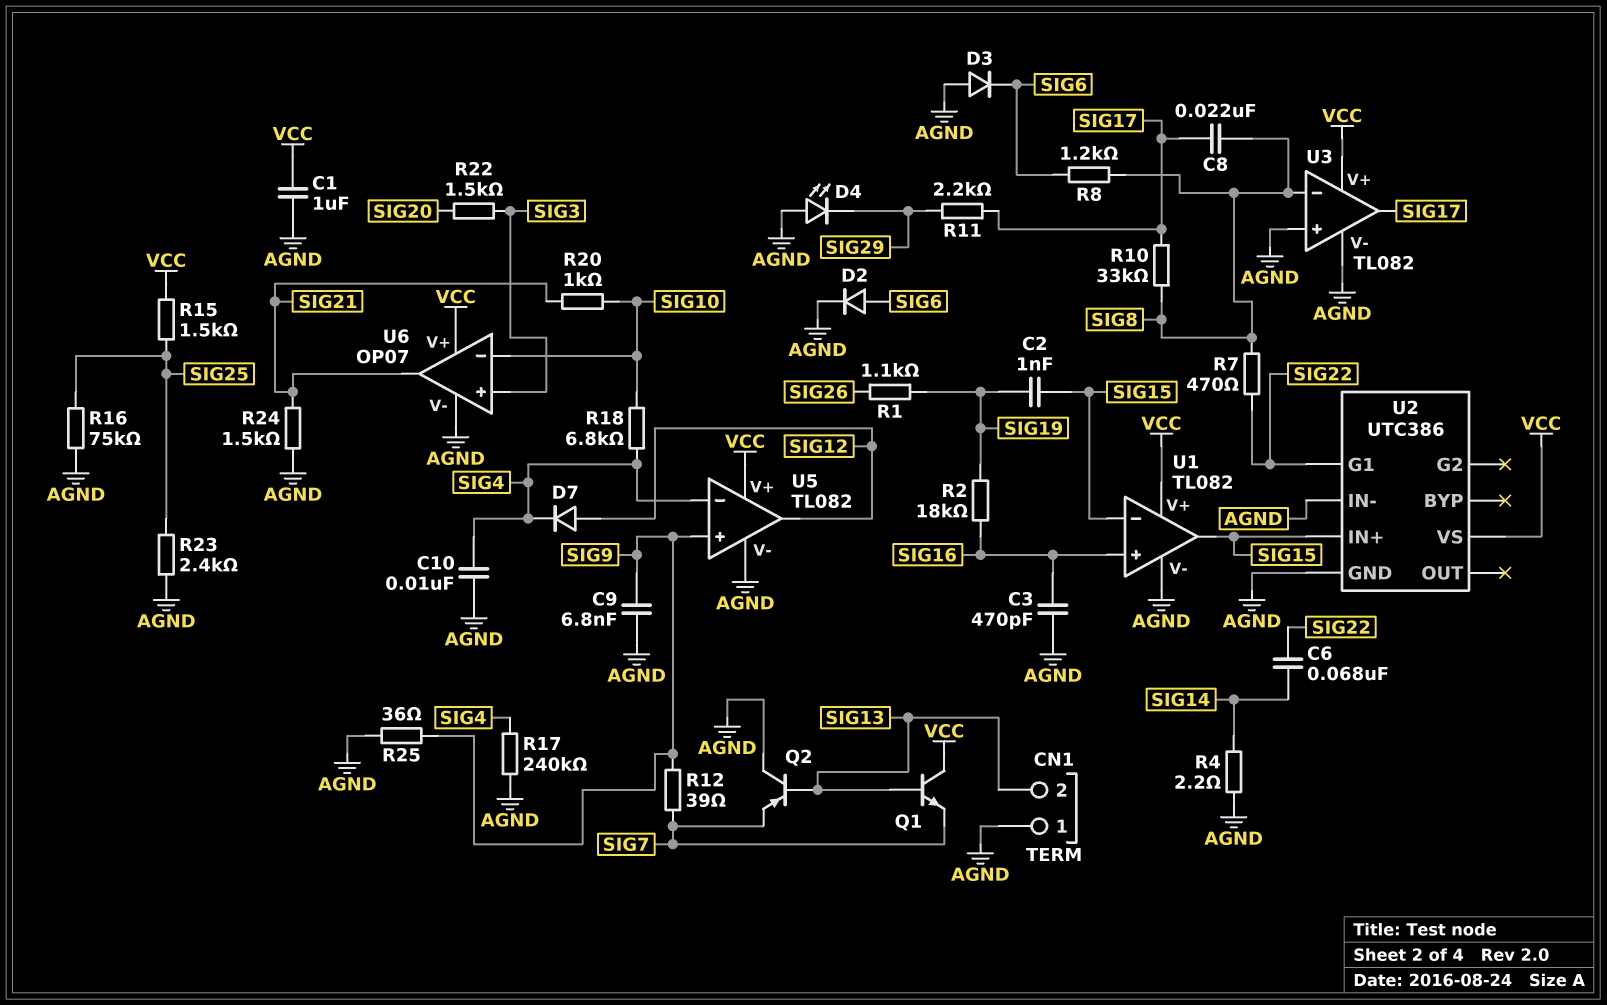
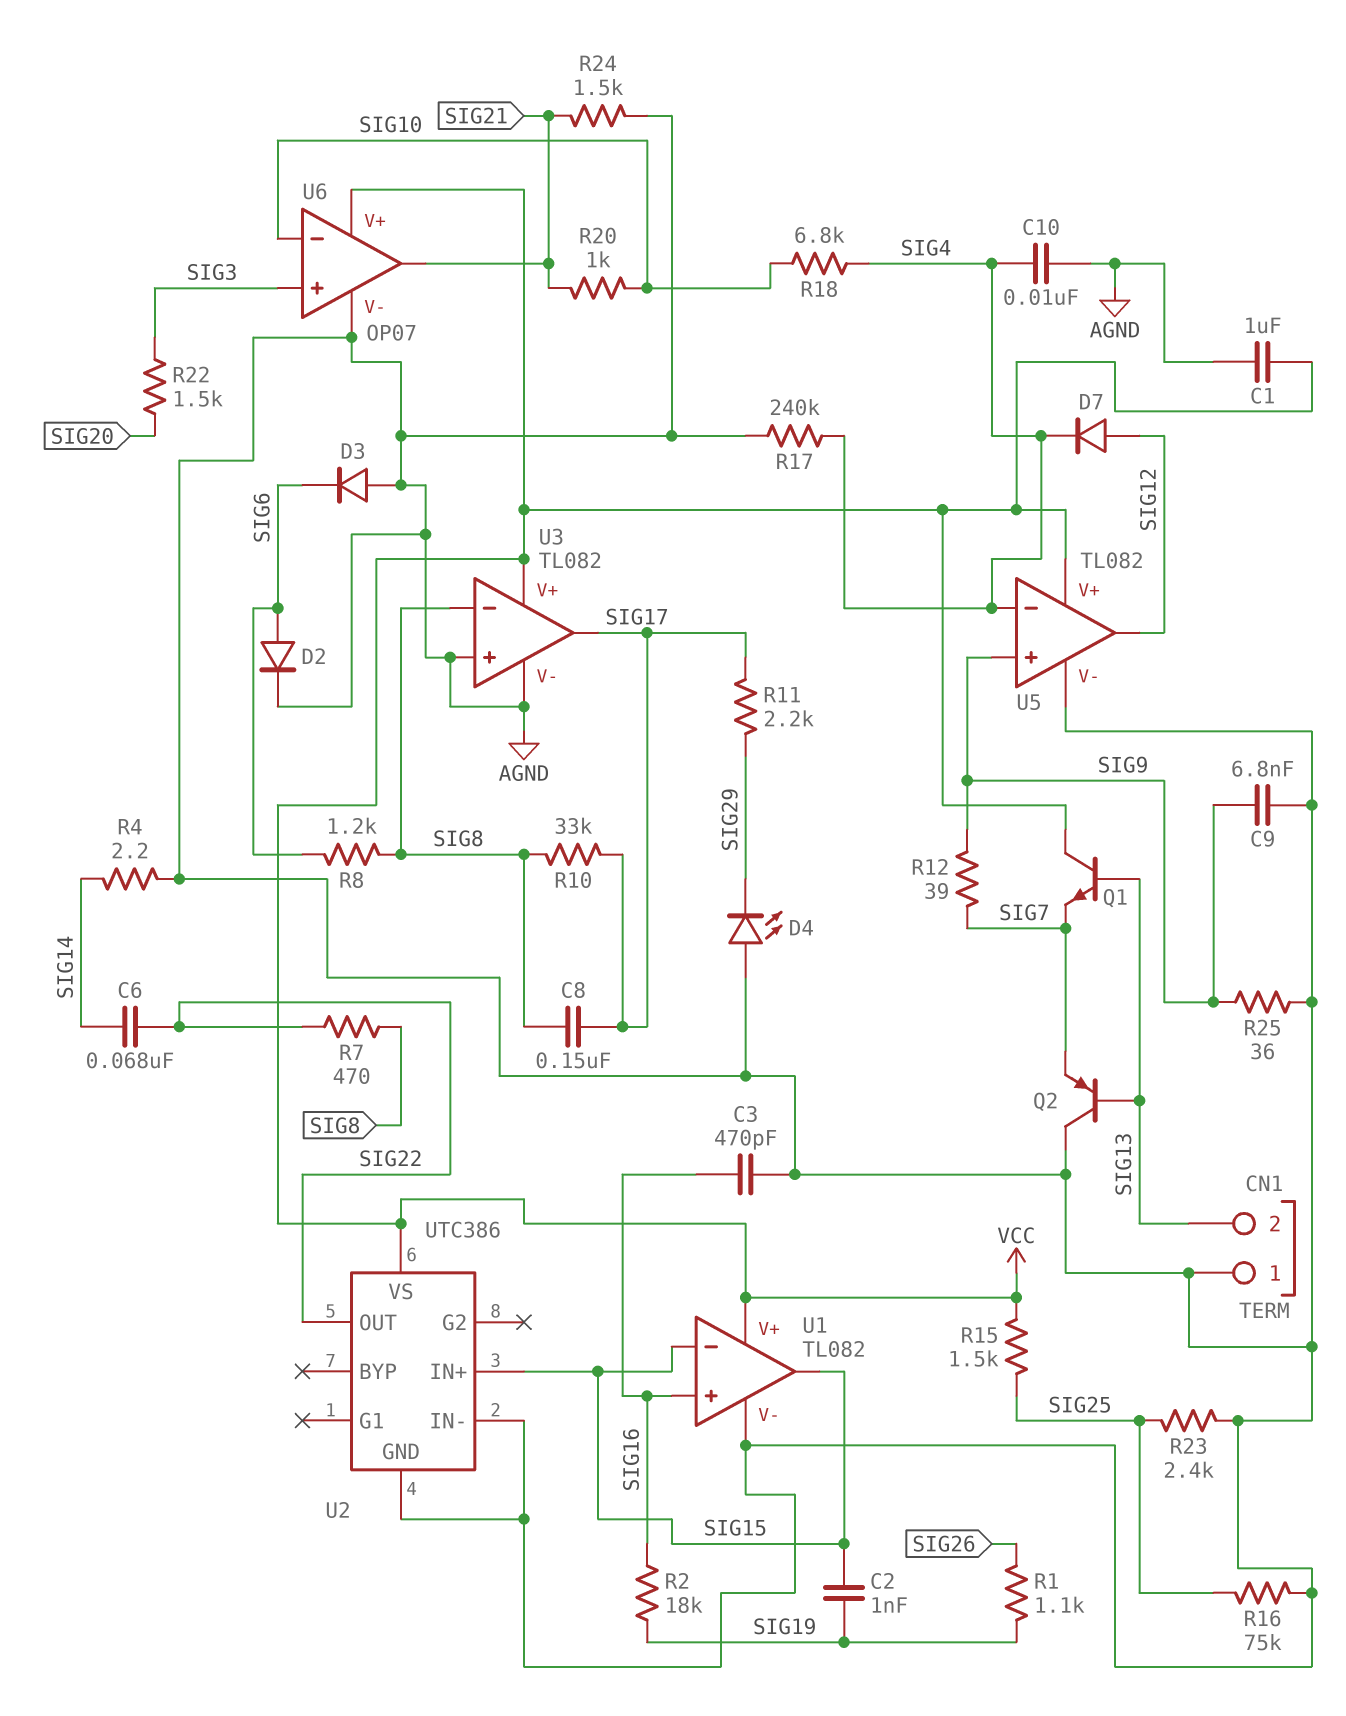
C8: 22nF (SIG8, SIG17) -> 150nF (SIG8, SIG17)
U2 pin G1: SIG22 -> none
U2 pin OUT: none -> SIG22

